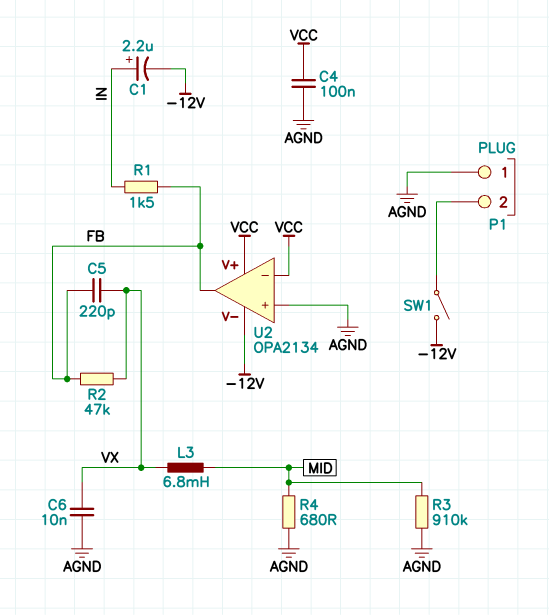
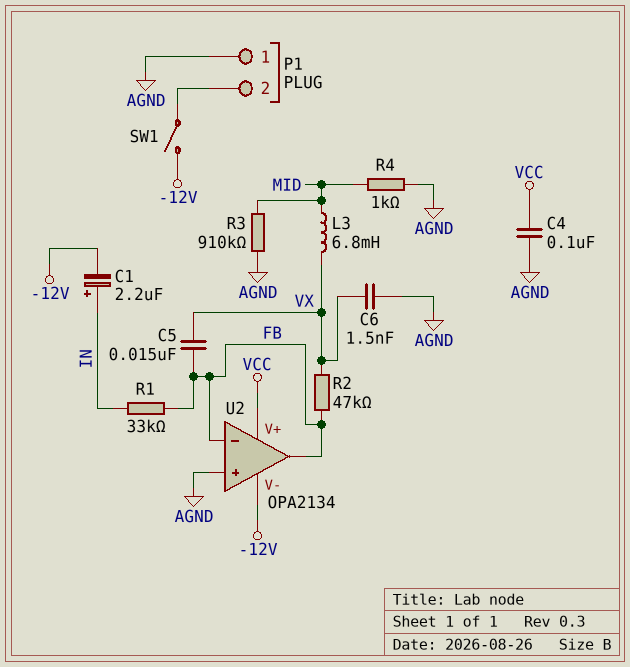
C5: 220pF (FB, VX) -> 15nF (FB, VX)
C6: 10nF (AGND, VX) -> 1.5nF (AGND, VX)
R1: 1.5k (FB, IN) -> 33k (FB, IN)
R4: 680 (AGND, MID) -> 1k (AGND, MID)
U2 pin in-: VCC -> FB

